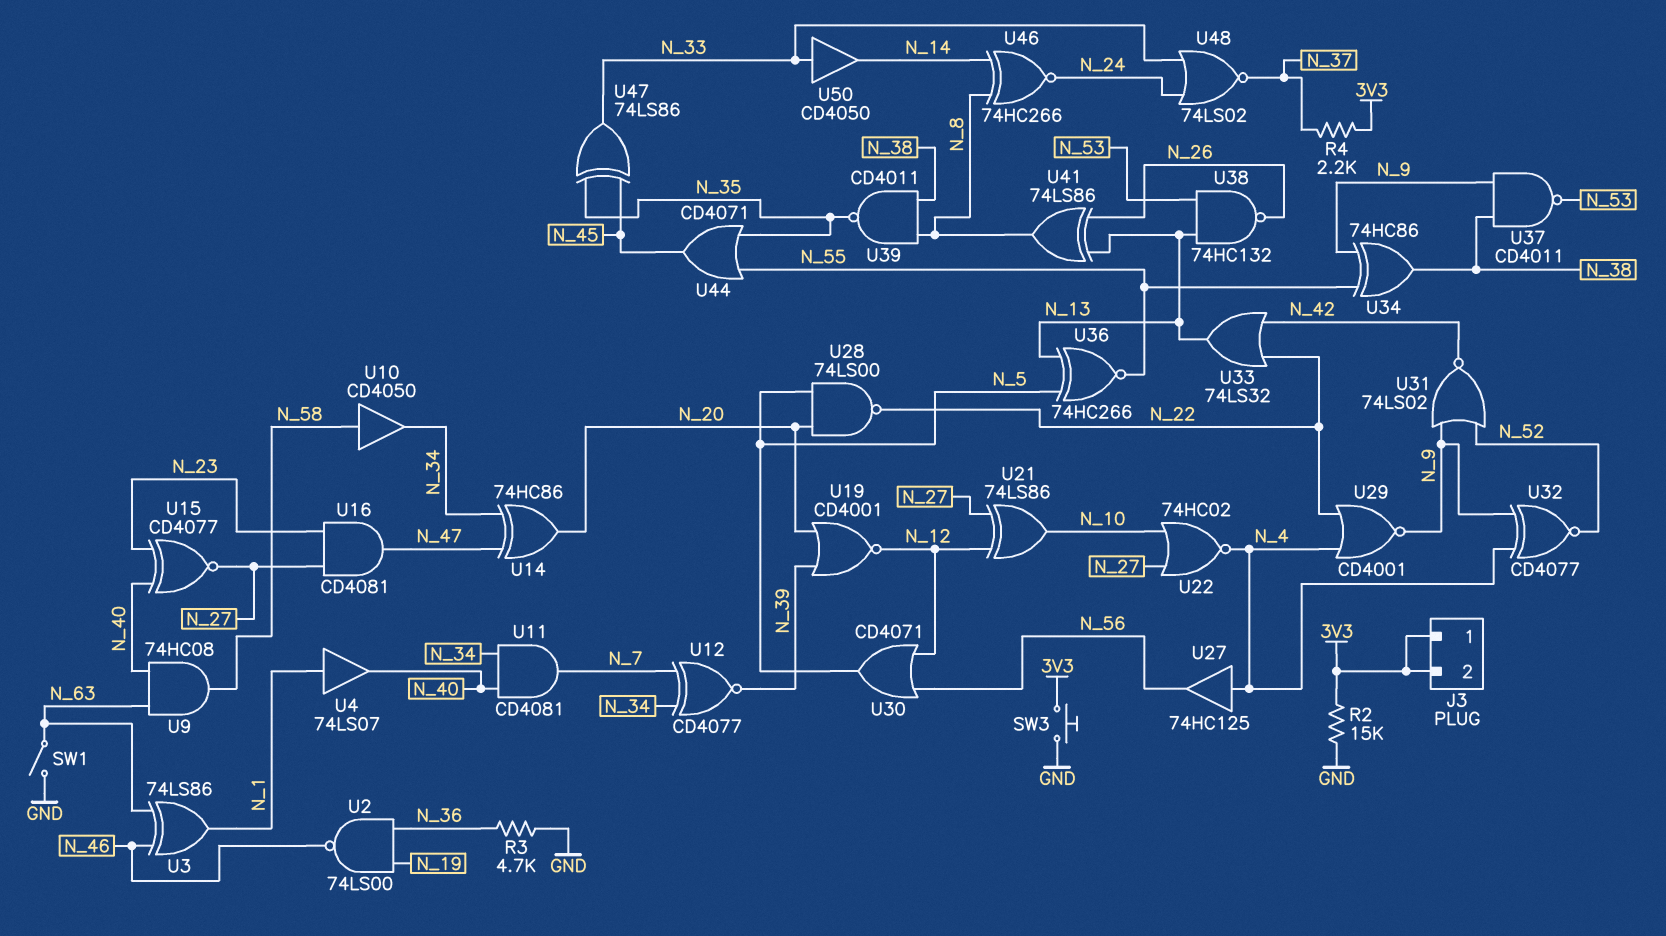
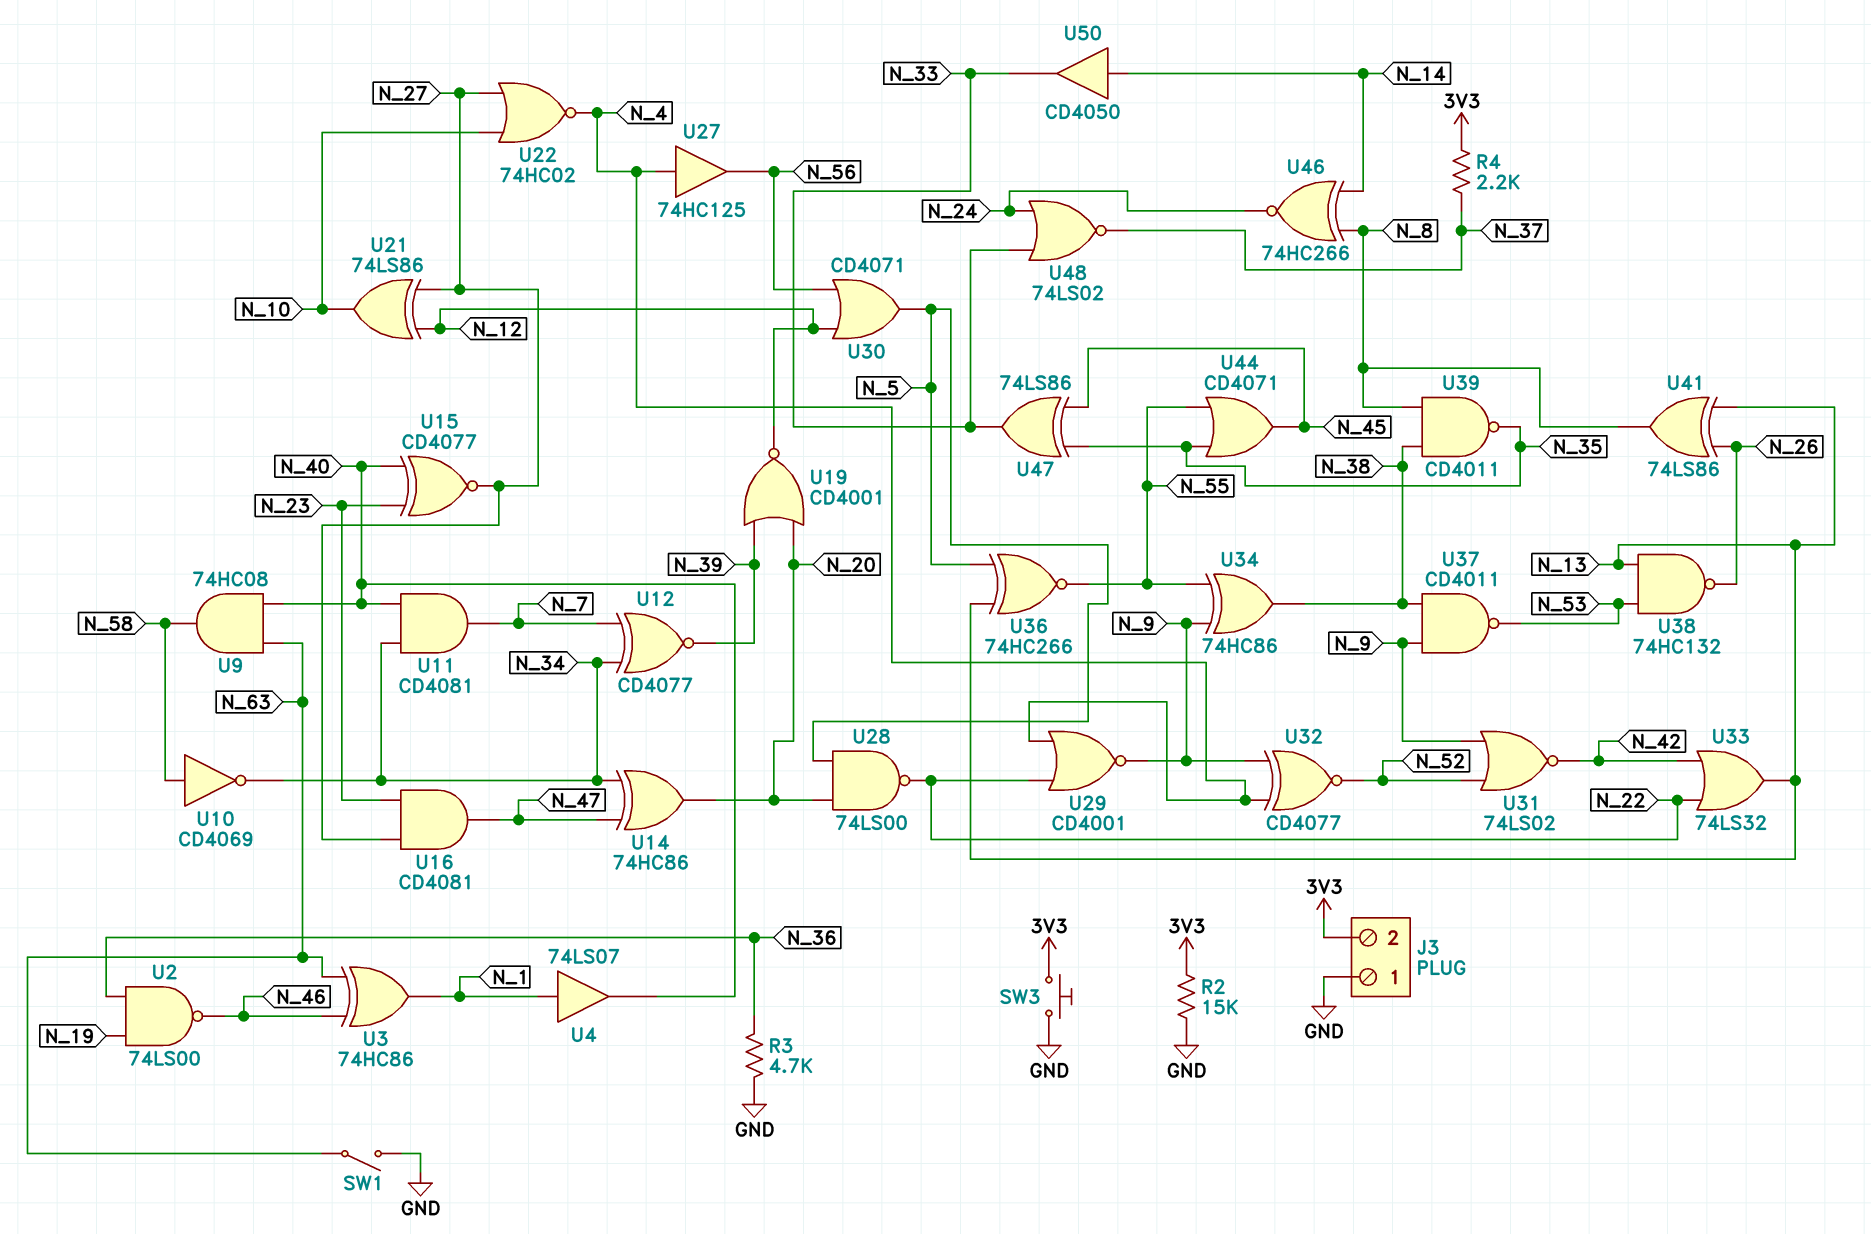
J3 pin 1: 3V3 -> GND
U3: XOR 74LS86 (in N_46, in N_63, out N_1) -> XOR 74HC86 (in N_46, in N_63, out N_1)
U10: buffer CD4050 (in N_58, out N_34) -> NOT CD4069 (in N_58, out N_34)
U50: buffer CD4050 (in N_33, out N_14) -> buffer CD4050 (in N_14, out N_33)

